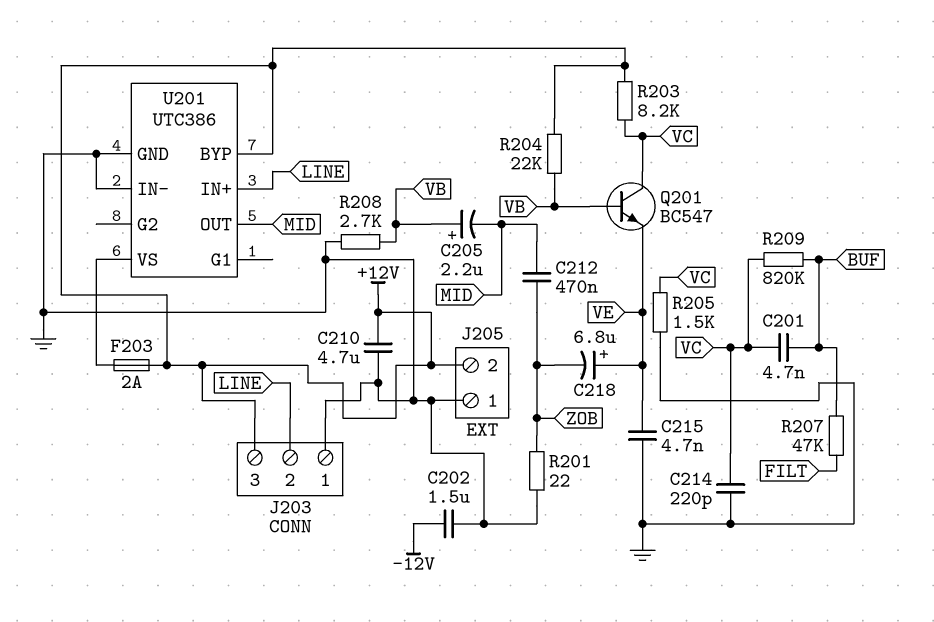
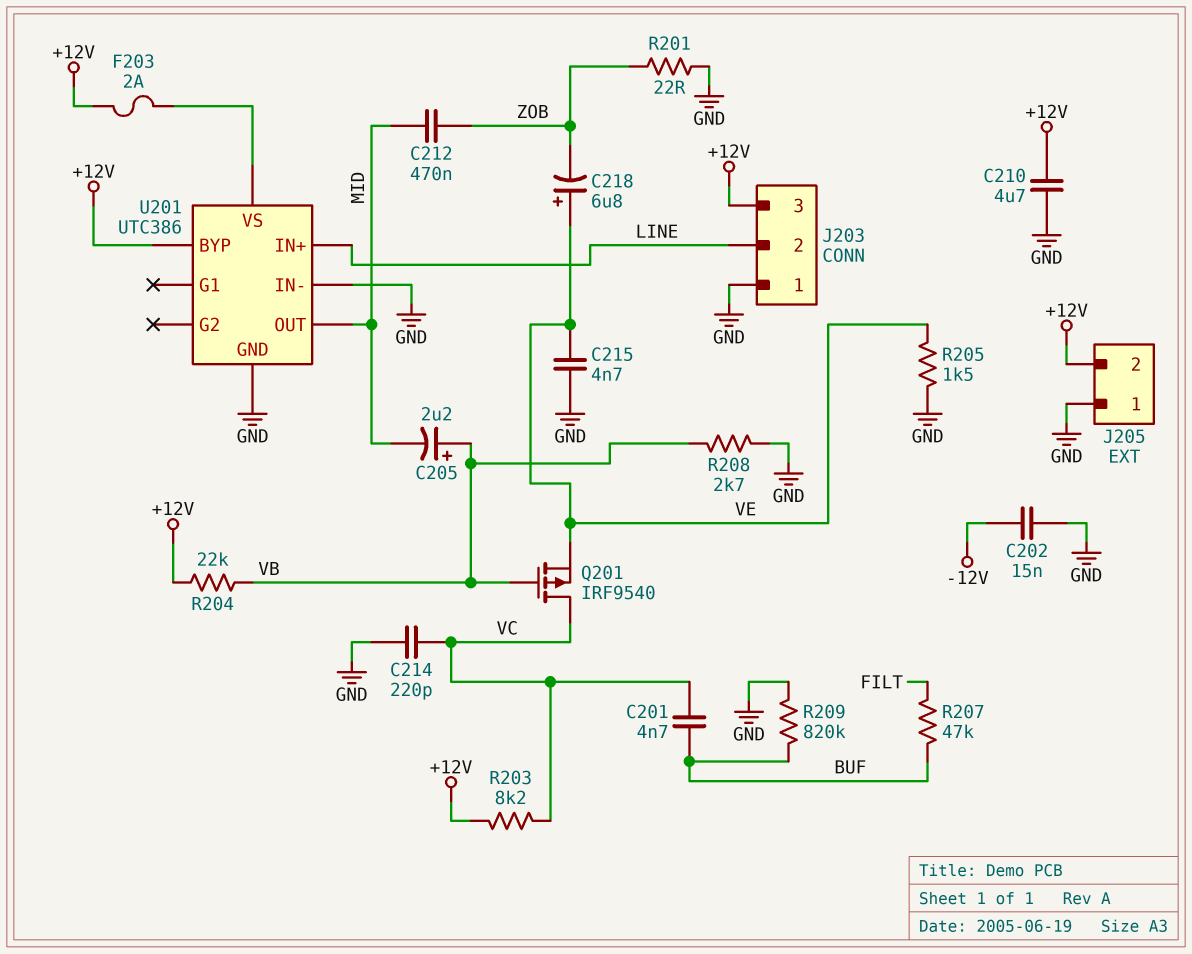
C202: 1.5uF (-12V, GND) -> 15nF (-12V, GND)
Q201: NPN BC547 (B VB, C VC, E VE) -> PMOS IRF9540 (G VB, D VC, S VE)
R205: 1.5k (GND, VC) -> 1.5k (GND, VE)
R209: 820k (BUF, VC) -> 820k (BUF, GND)

